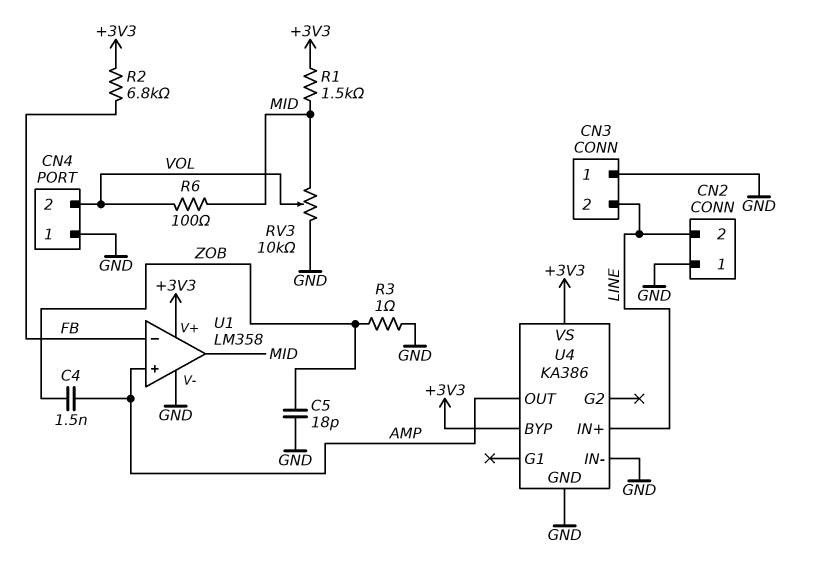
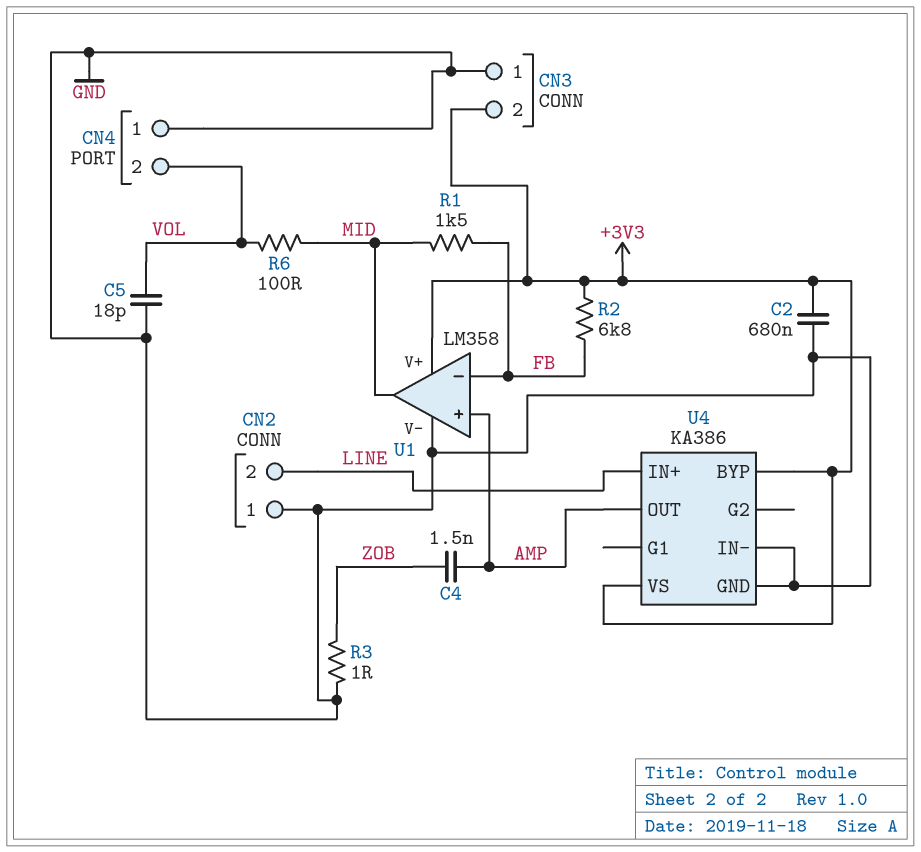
C2: none -> 680nF (+3V3, GND)
C5: 18pF (GND, ZOB) -> 18pF (GND, VOL)
CN3 pin 2: LINE -> +3V3
R1: 1.5k (+3V3, MID) -> 1.5k (FB, MID)
RV3: 10k (GND, MID, wiper VOL) -> none

